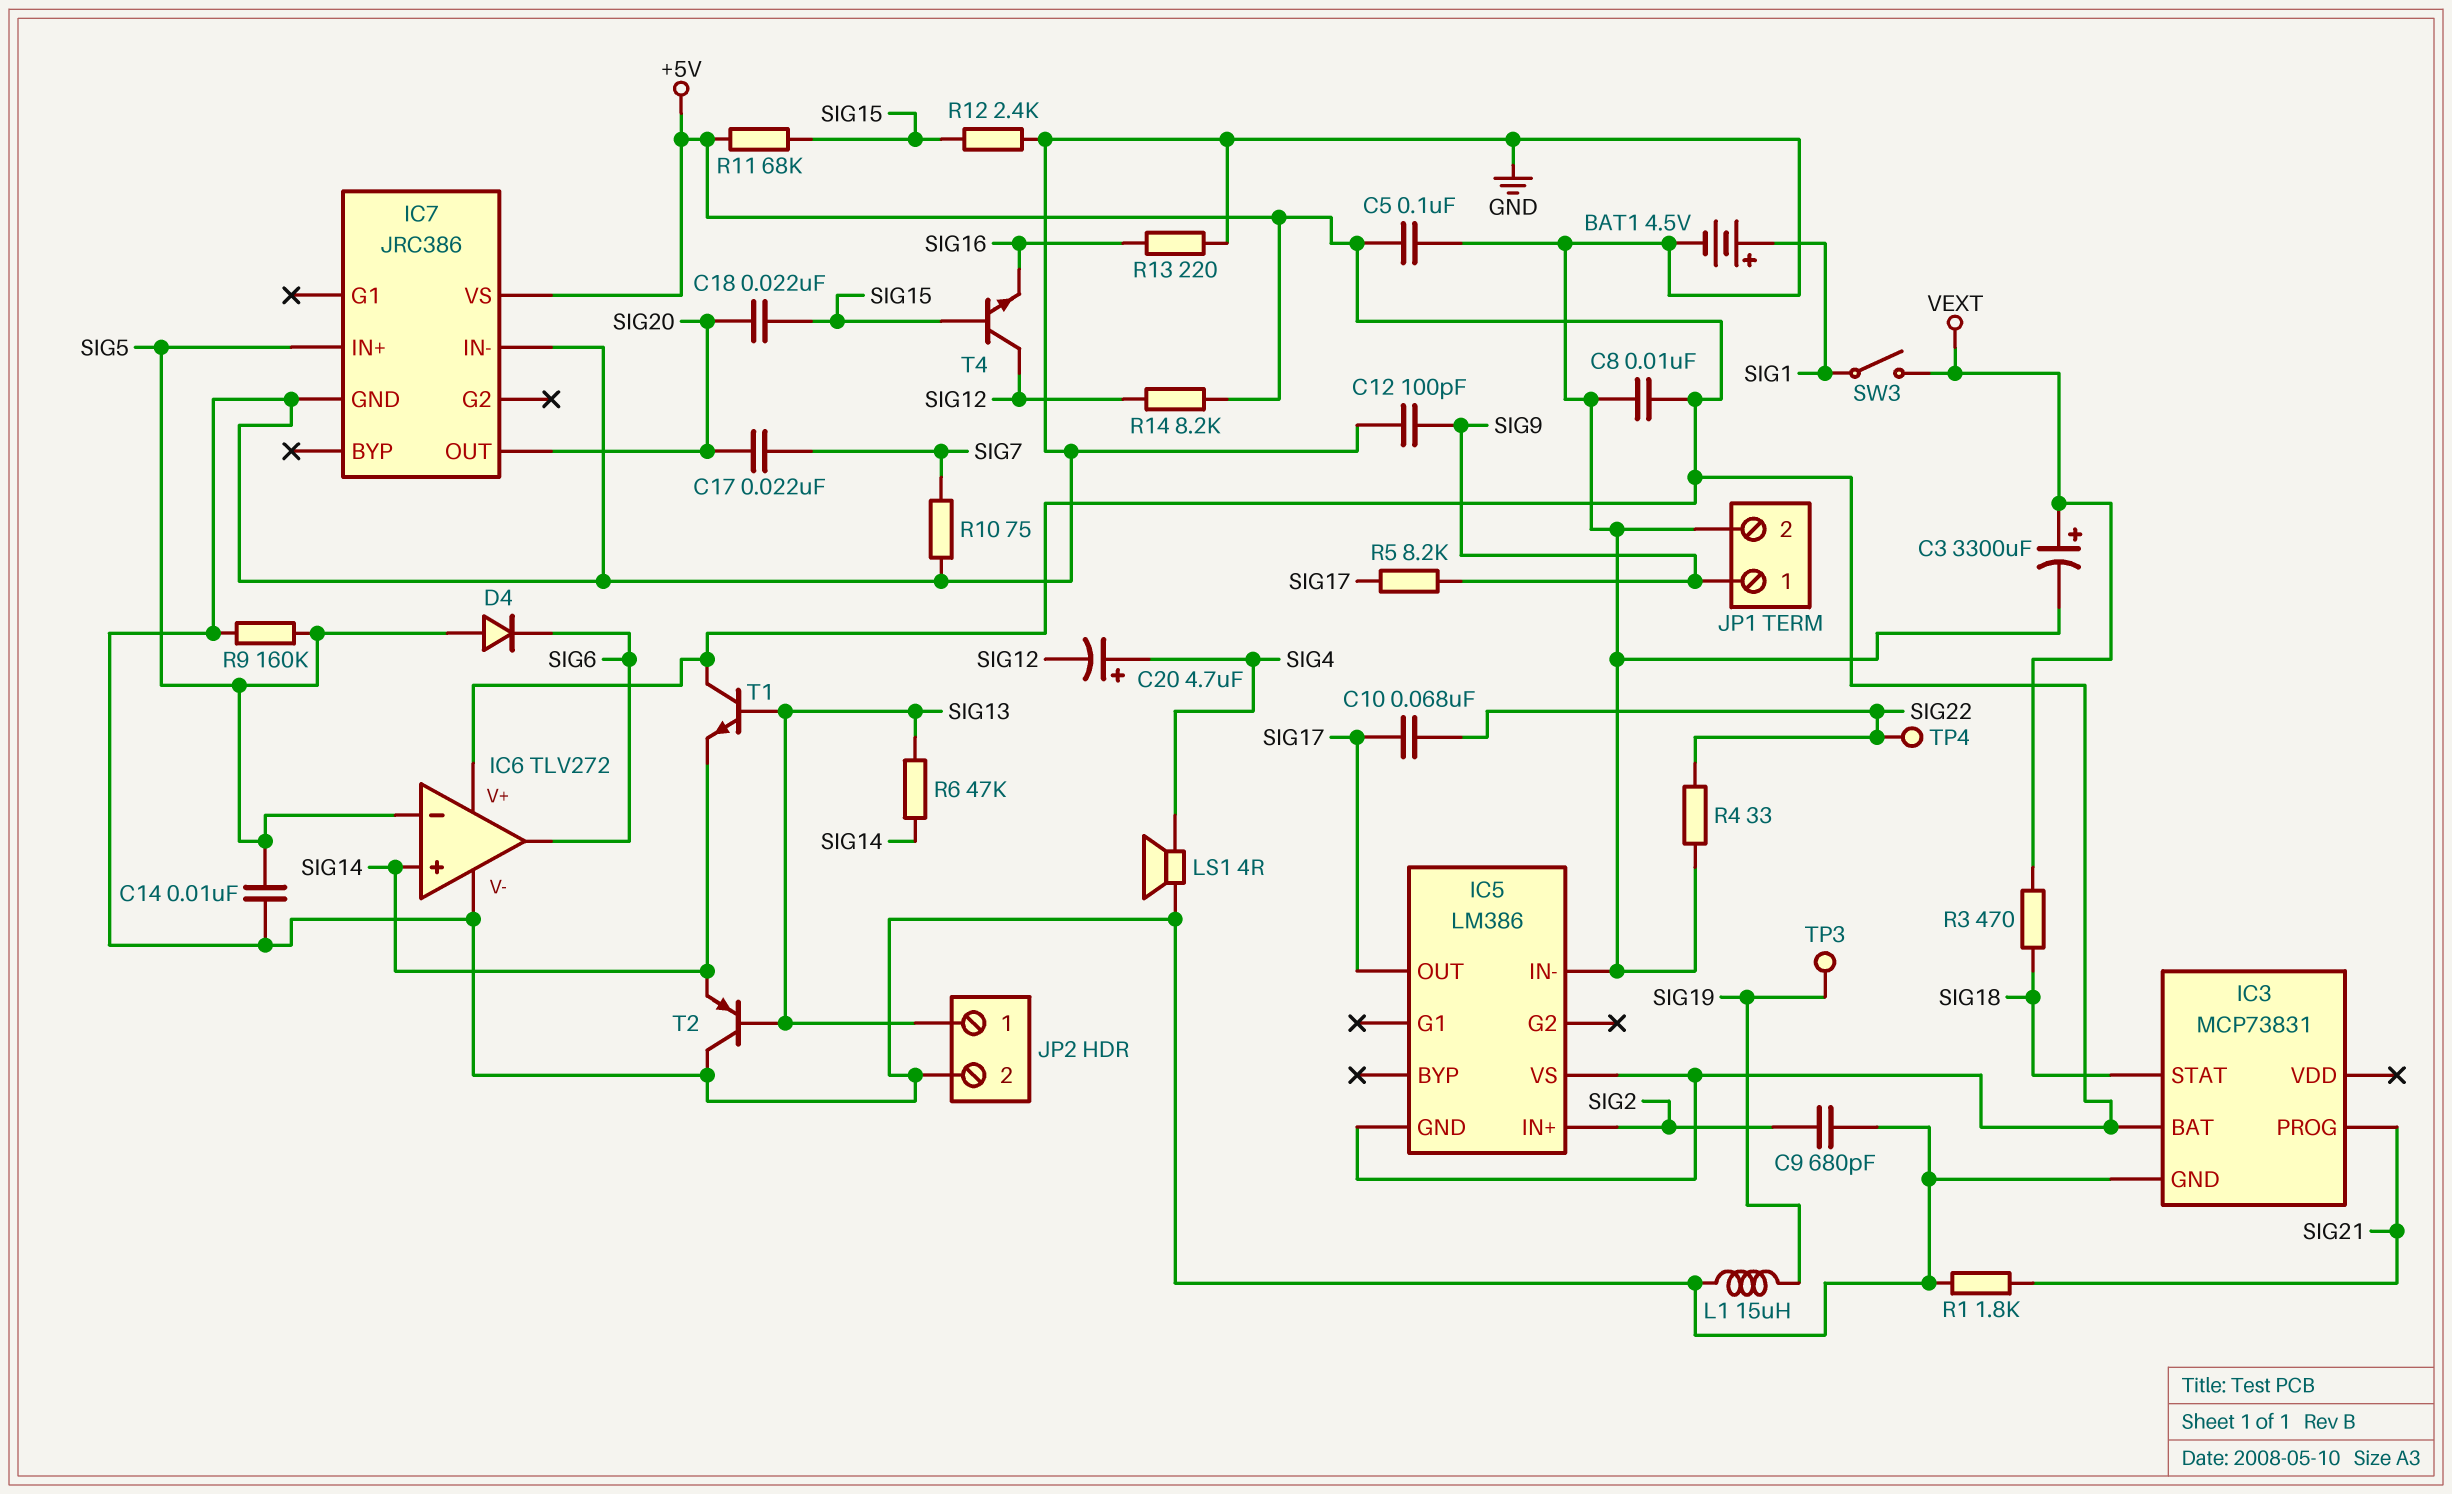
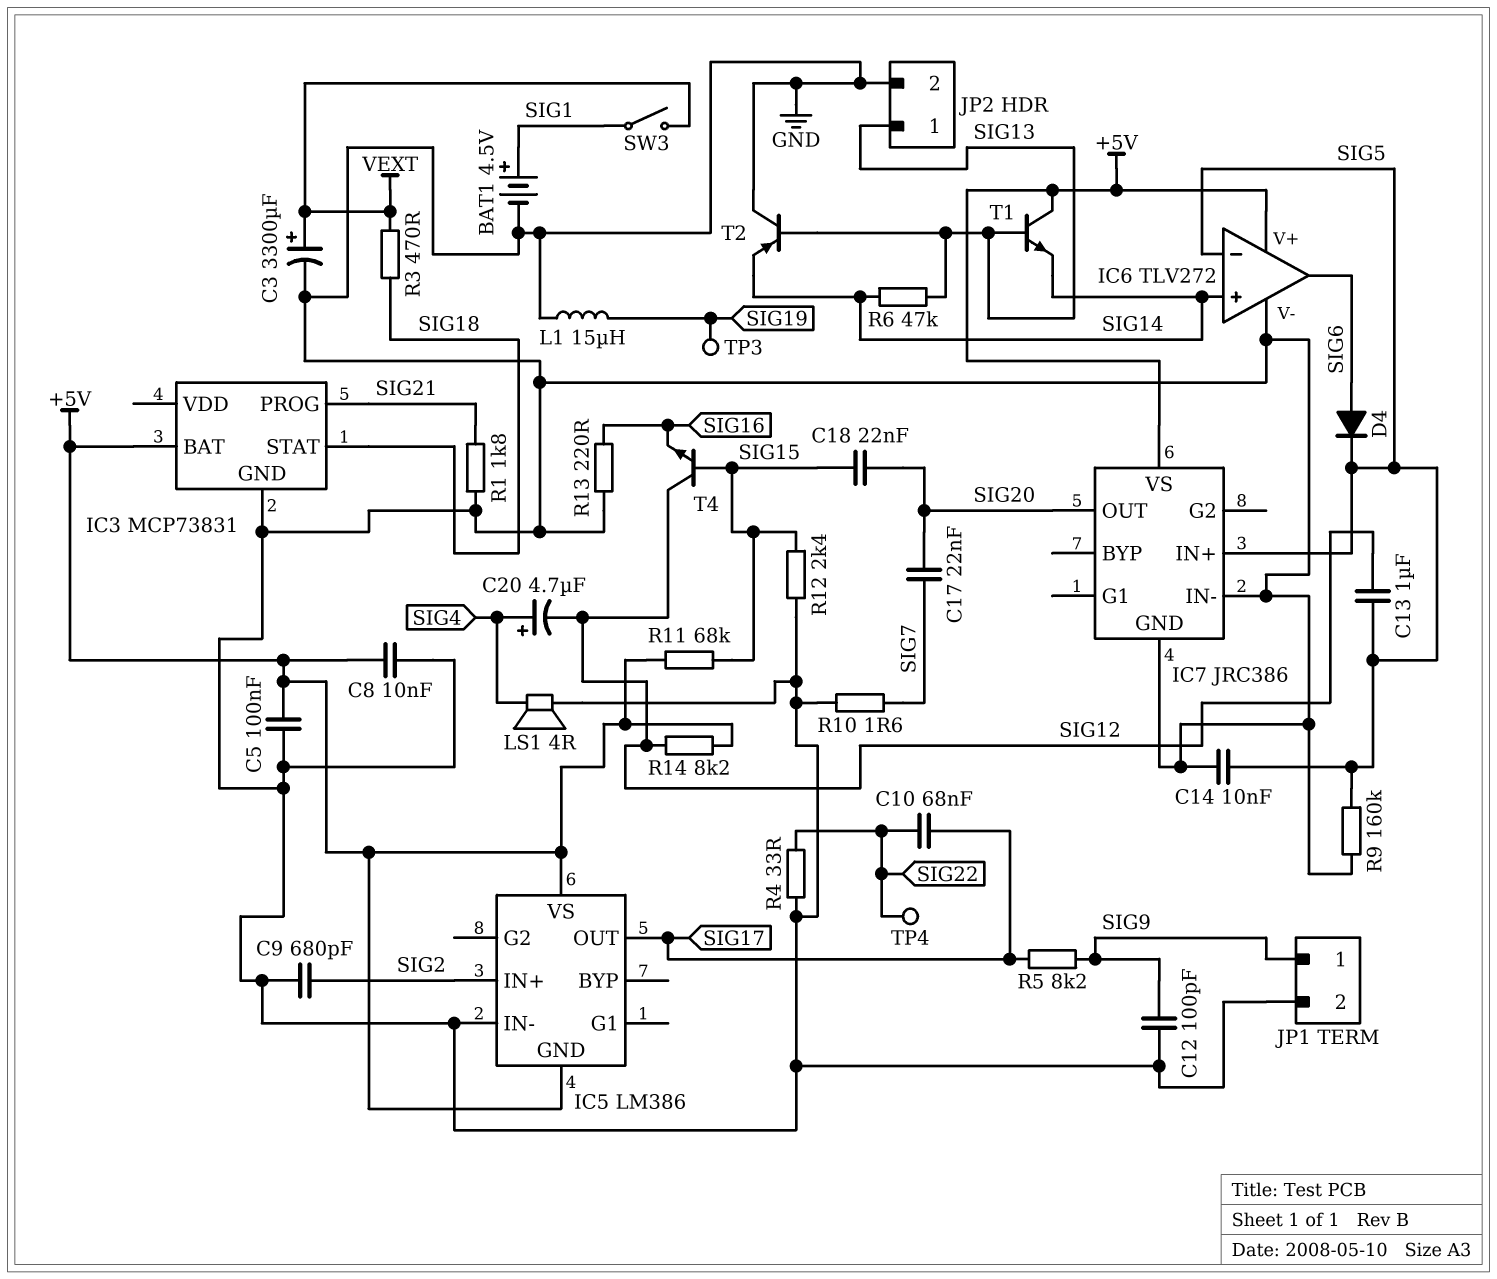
C13: none -> 1uF (SIG5, SIG12)
D4: diode (A SIG5, K SIG6) -> diode (A SIG6, K SIG5)
R10: 75 (GND, SIG7) -> 1.6 (GND, SIG7)

